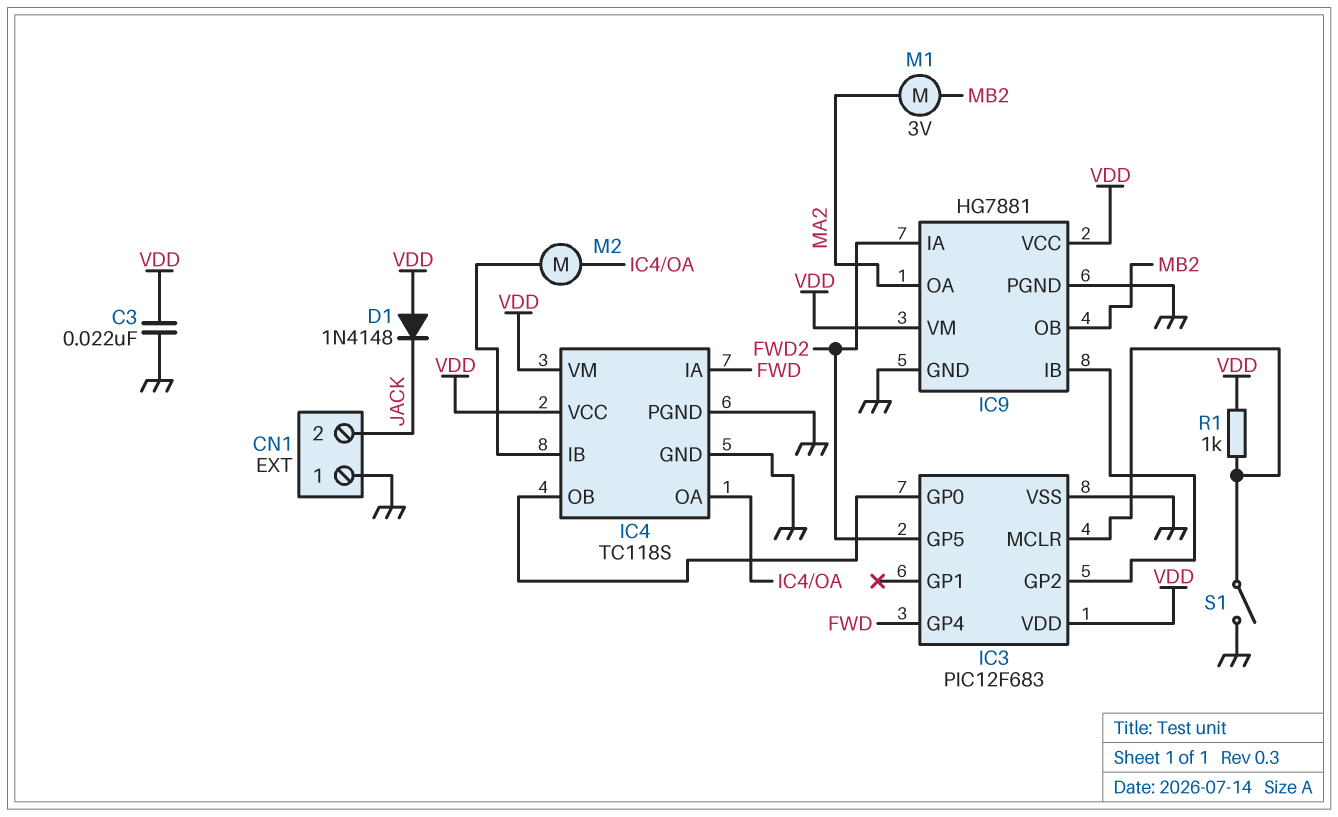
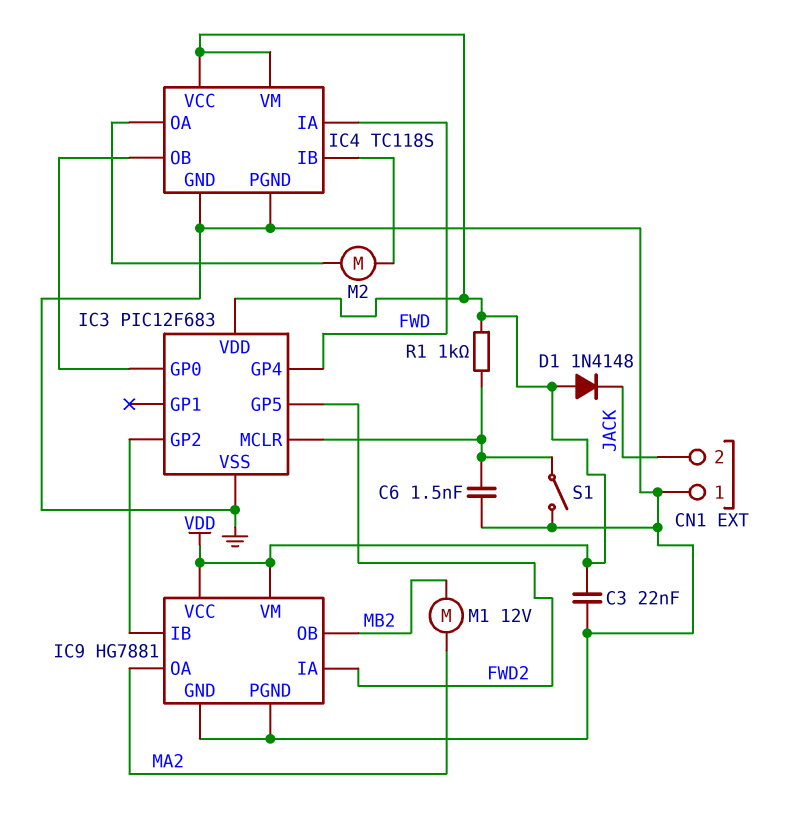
C6: none -> 1.5nF (GND, IC3/MCLR)
M1: motor 3V (MA2, MB2) -> motor 12V (MA2, MB2)

